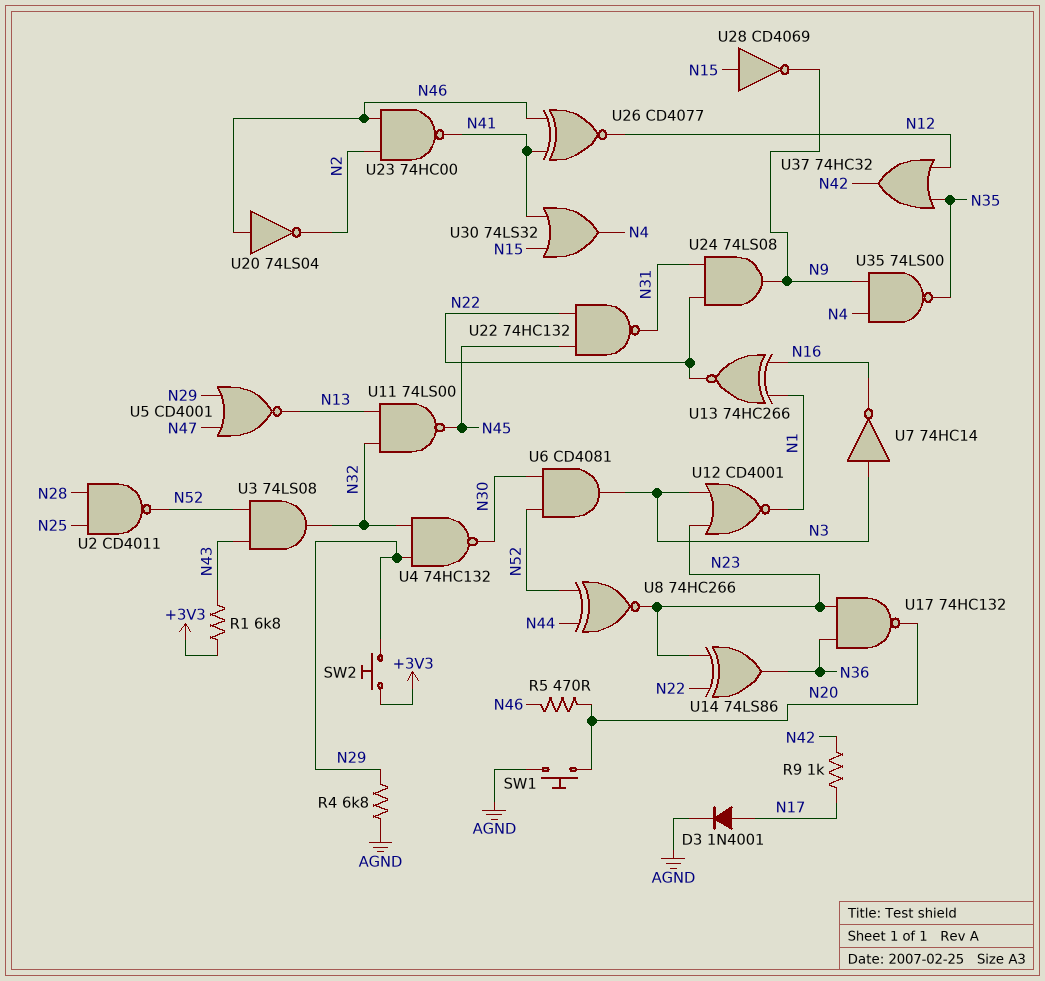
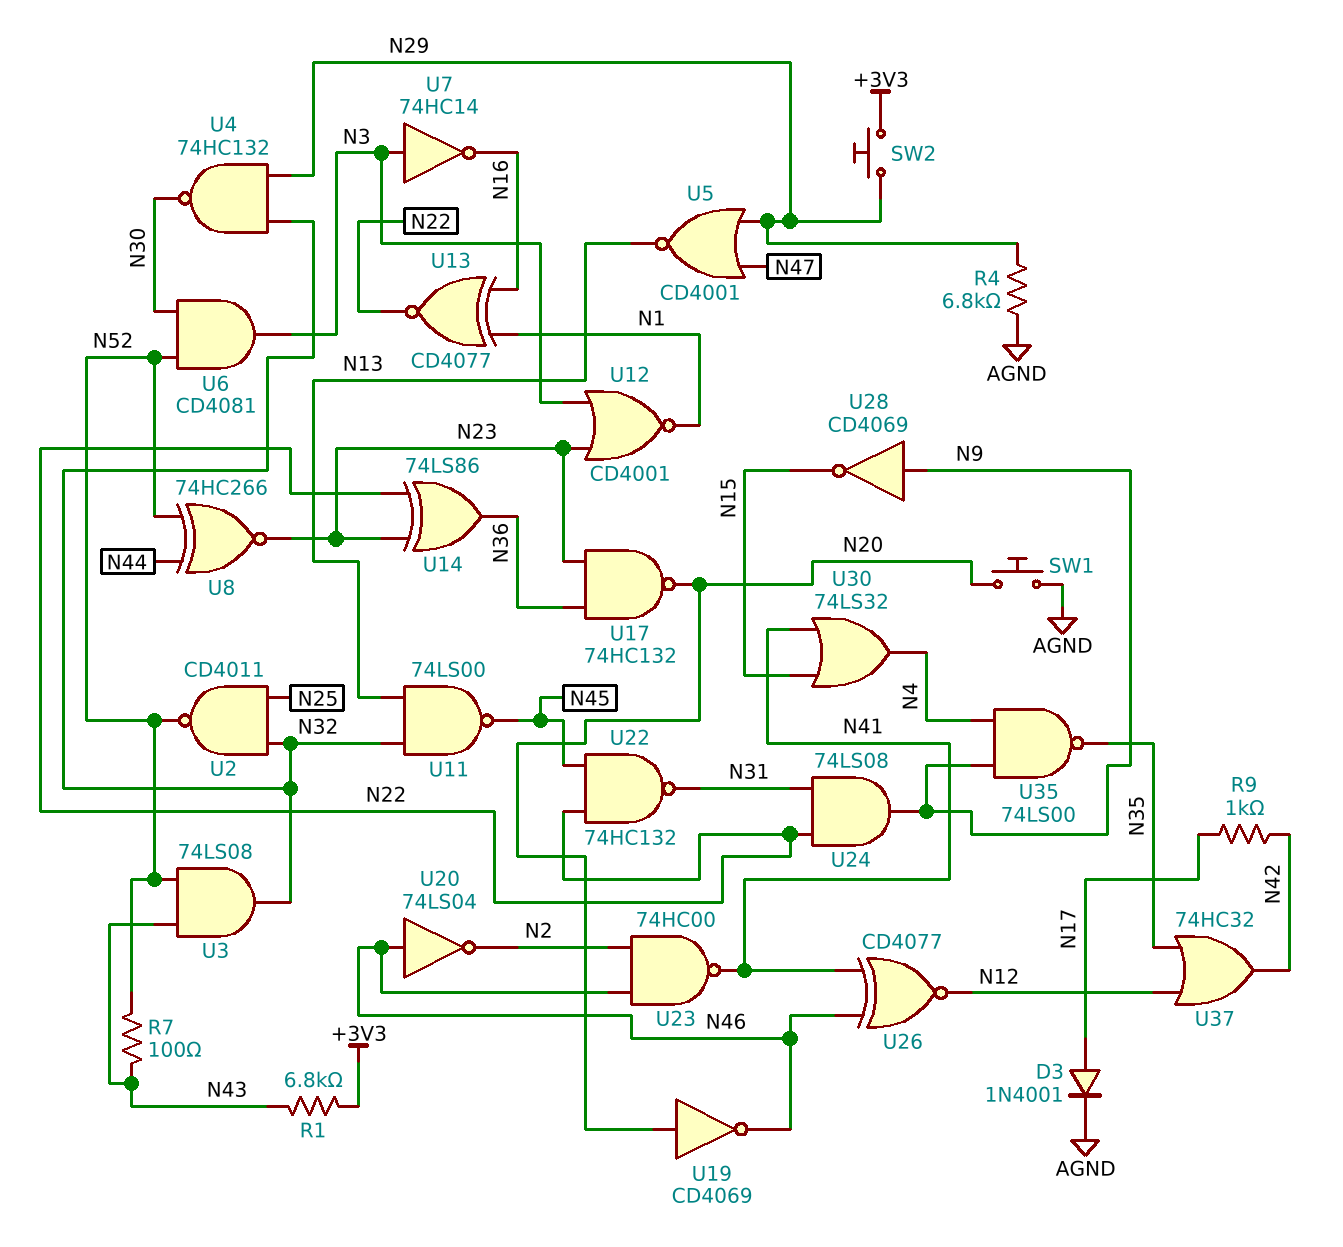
R5: 470 (N20, N46) -> none
R7: none -> 100 (N43, N52)
U2: NAND CD4011 (in N25, in N28, out N52) -> NAND CD4011 (in N25, in N32, out N52)
U13: XNOR 74HC266 (in N1, in N16, out N22) -> XNOR CD4077 (in N1, in N16, out N22)
U19: none -> NOT CD4069 (in N20, out N46)
U28: NOT CD4069 (in N15, out N9) -> NOT CD4069 (in N9, out N15)

